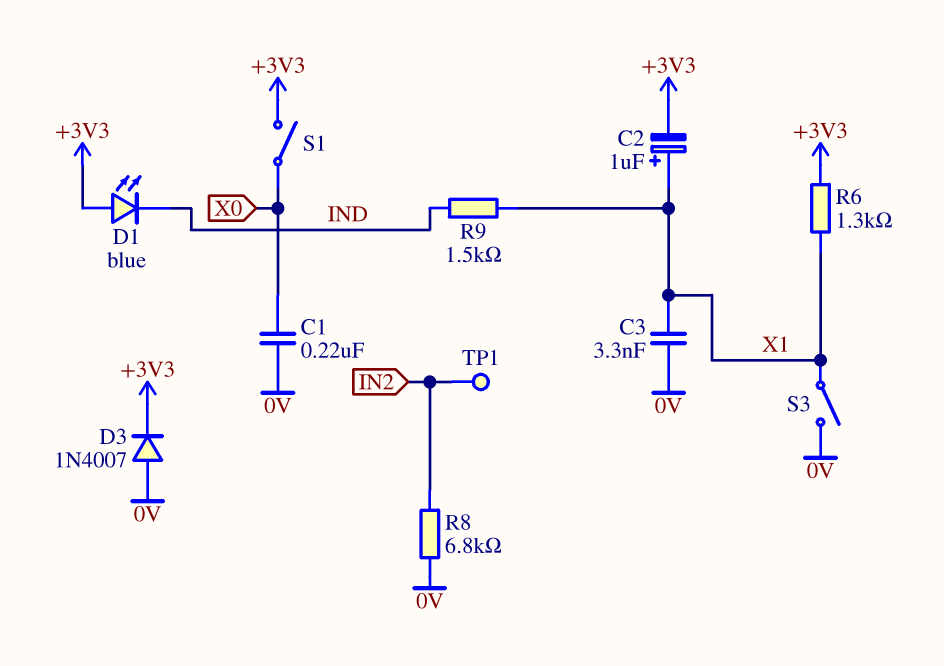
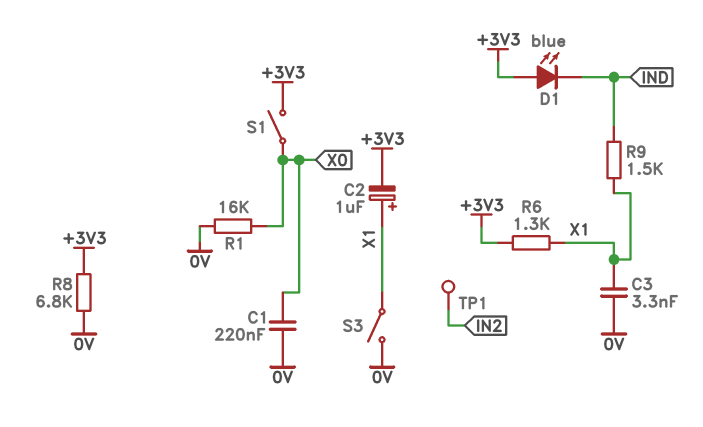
D3: diode 1N4007 (A 0V, K +3V3) -> none
R1: none -> 16k (0V, X0)
R8: 6.8k (0V, IN2) -> 6.8k (+3V3, 0V)

